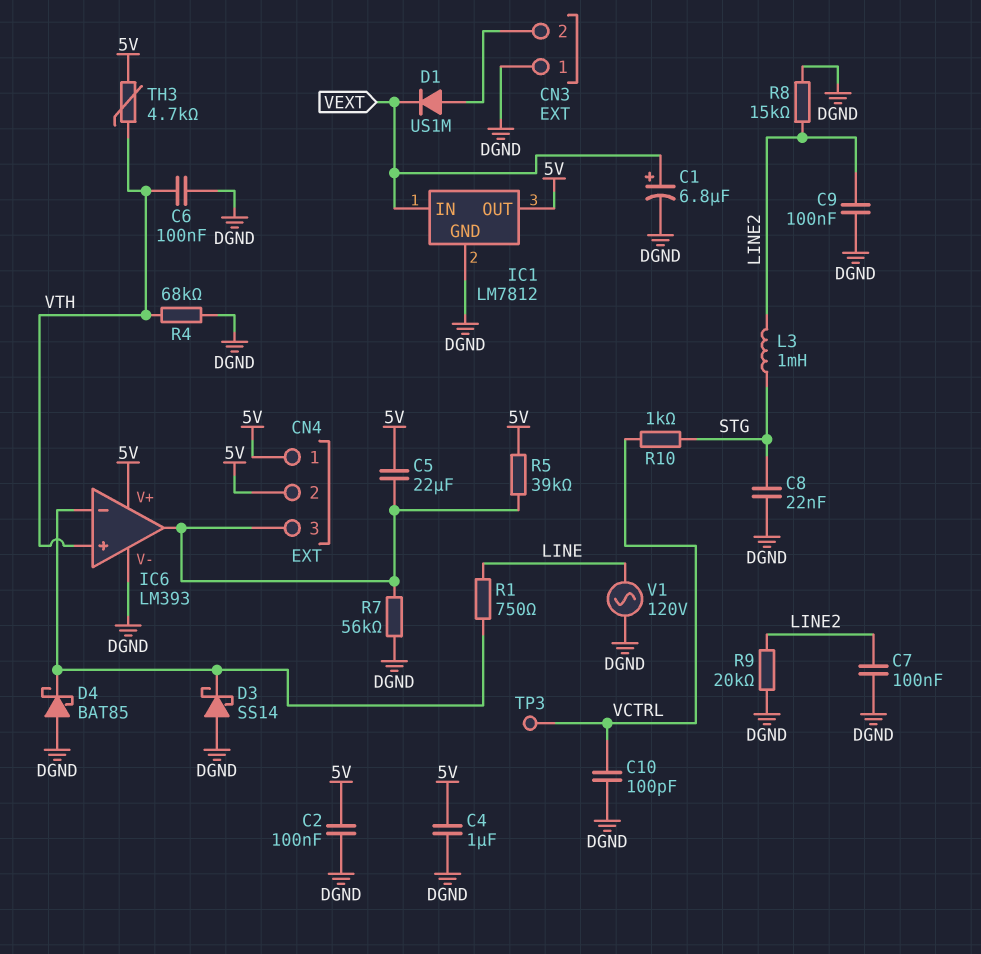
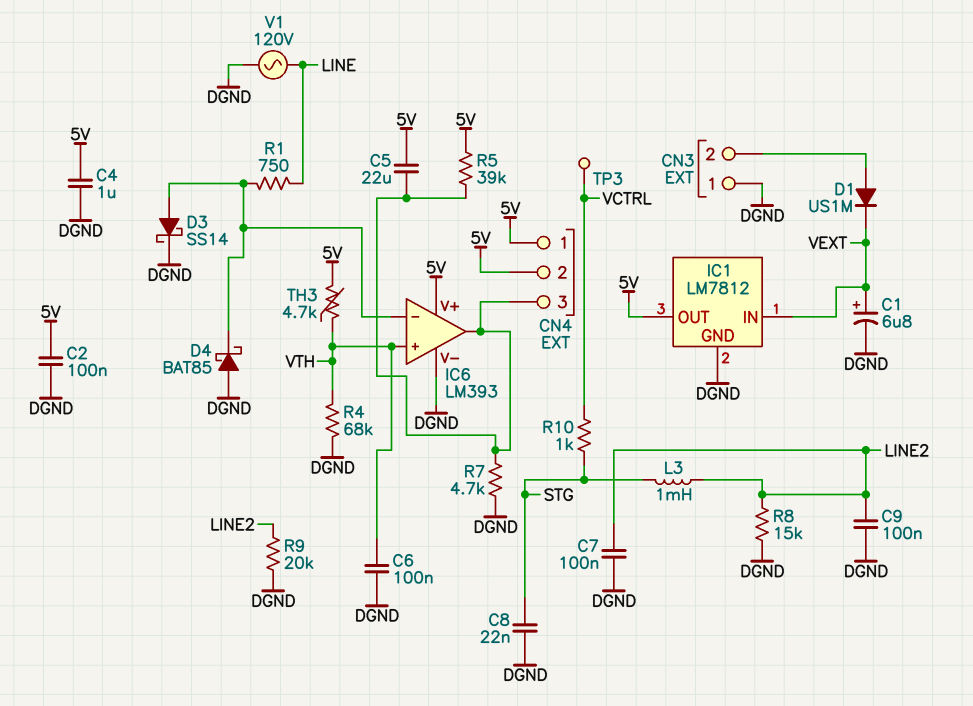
C10: 100pF (DGND, VCTRL) -> none
D3: schottky SS14 (A DGND, K IC6/in-) -> schottky SS14 (A IC6/in-, K DGND)
R7: 56k (CN4/3, DGND) -> 4.7k (CN4/3, DGND)

